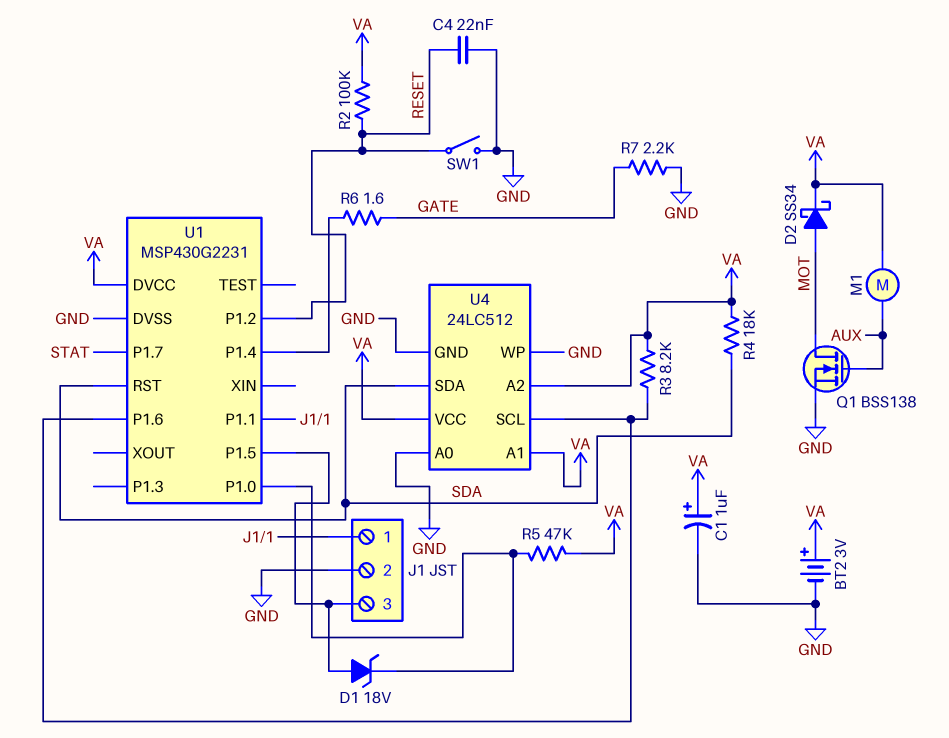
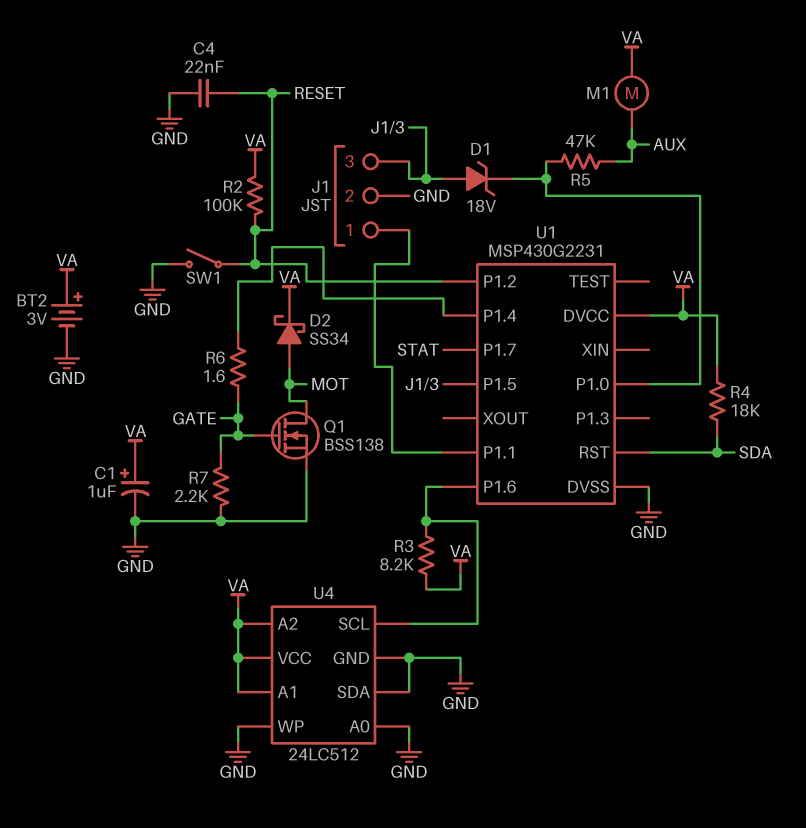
Q1: NMOS BSS138 (G AUX, D MOT, S GND) -> NMOS BSS138 (G GATE, D MOT, S GND)
R5: 47k (U1/P1.0, VA) -> 47k (AUX, U1/P1.0)
U4 pin SDA: SDA -> GND

